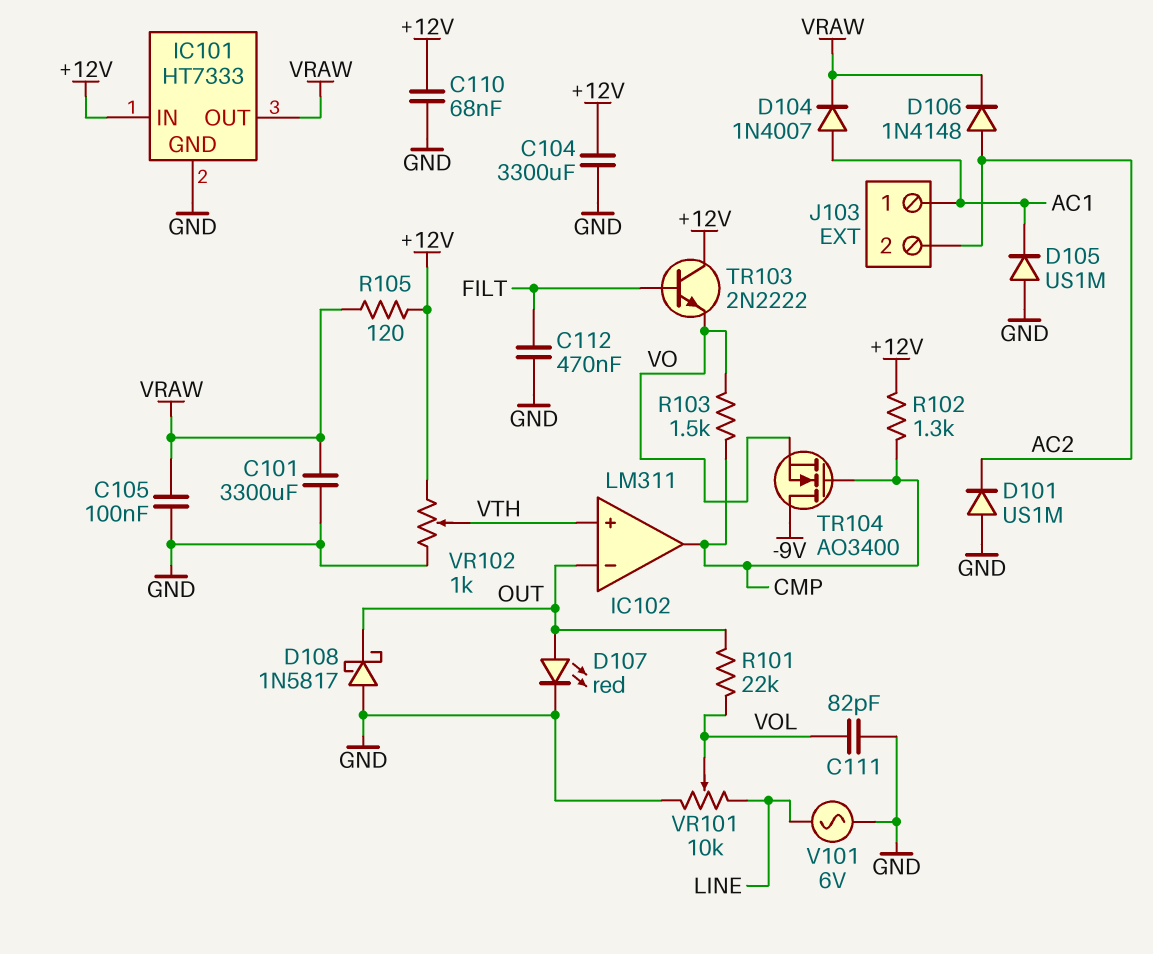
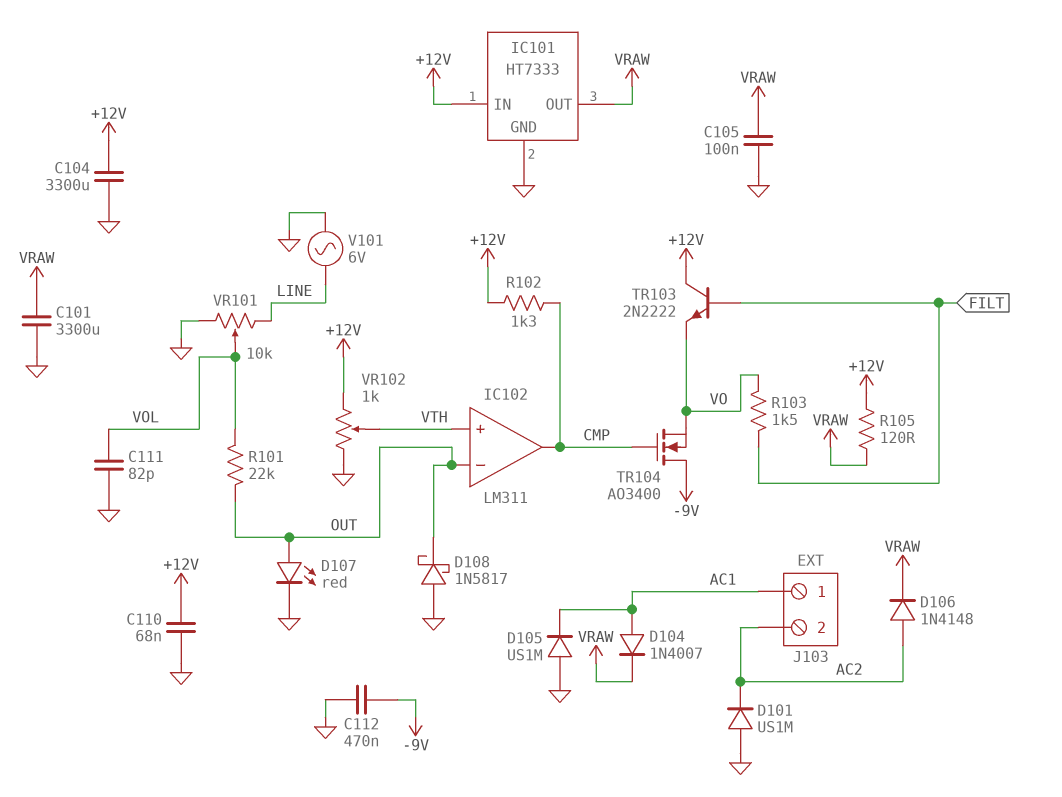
C112: 470nF (FILT, GND) -> 470nF (-9V, GND)
R103: 1.5k (CMP, VO) -> 1.5k (FILT, VO)

